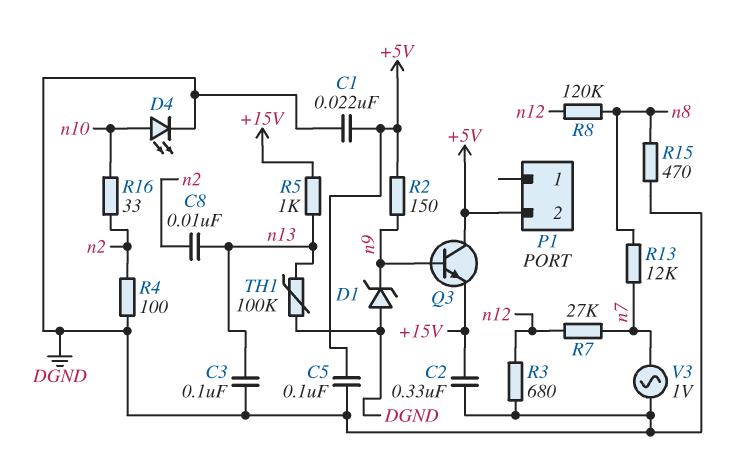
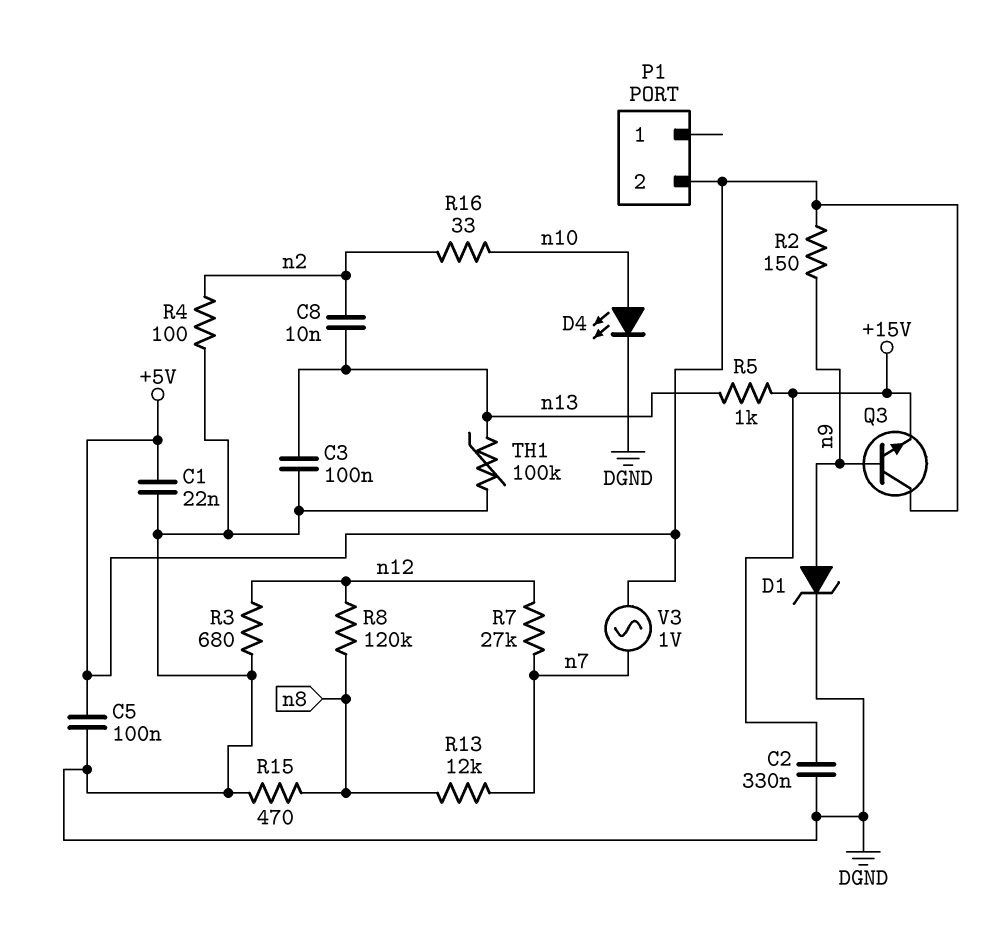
D1: zener (A DGND, K n9) -> zener (A n9, K DGND)
V3: AC 1V (DGND, n7) -> AC 1V (+5V, n7)

